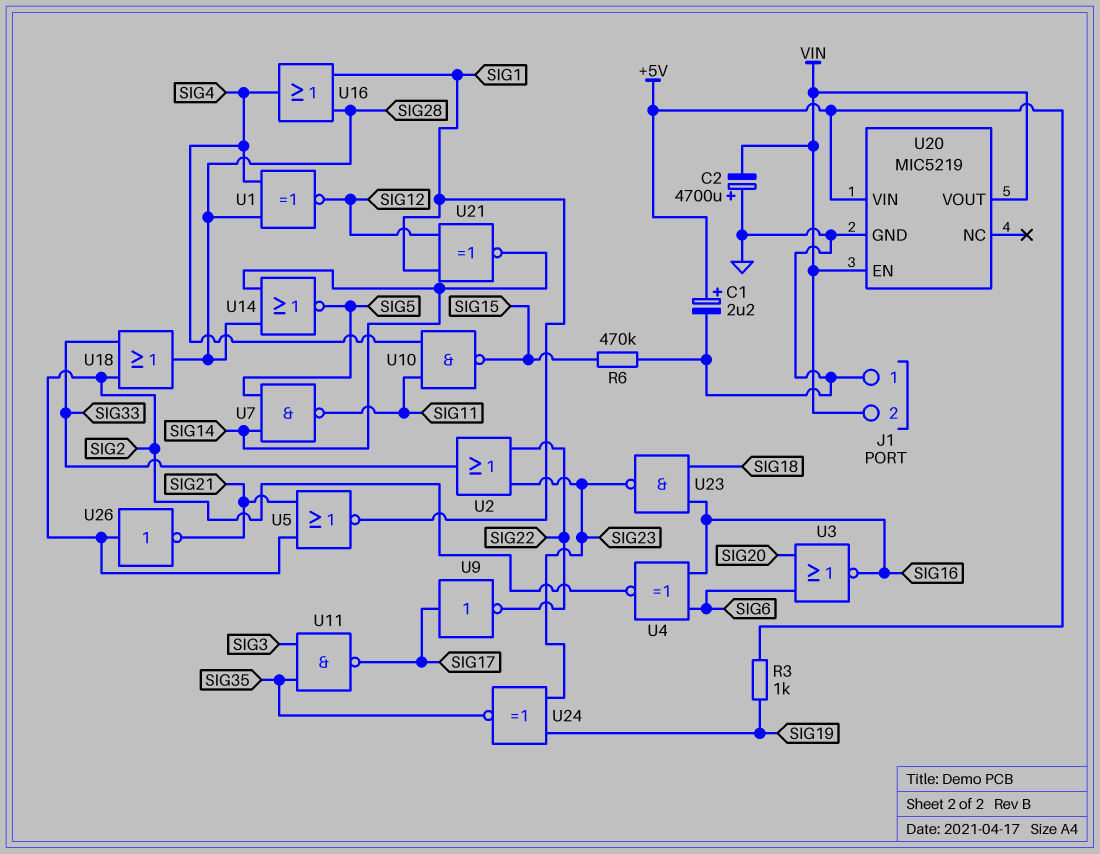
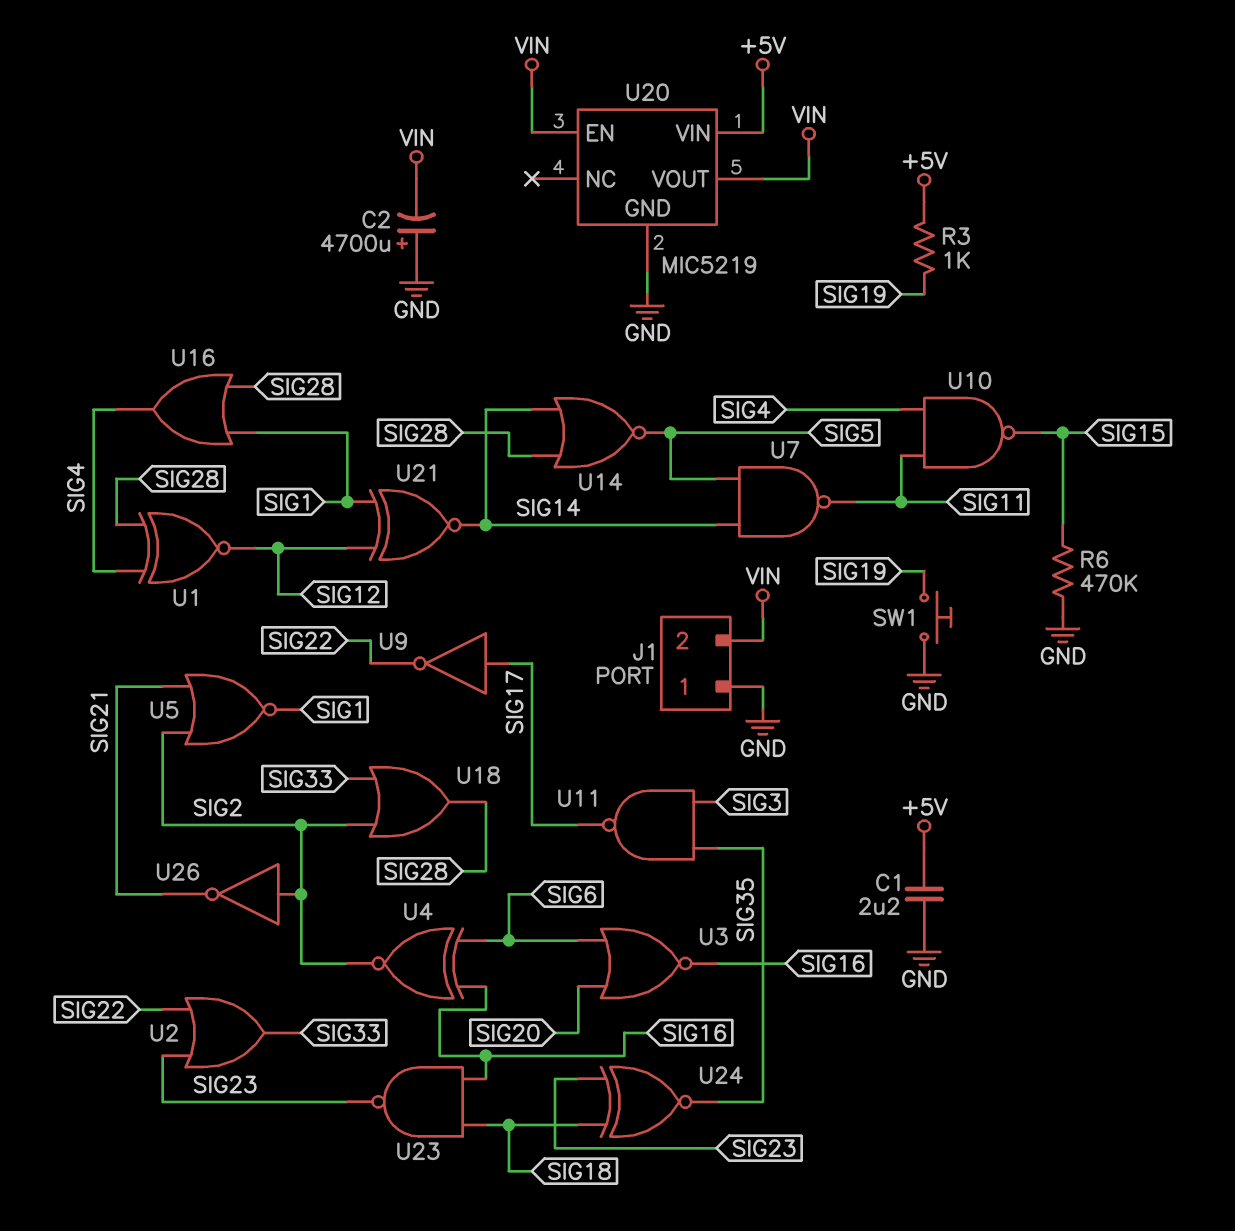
C1: 2.2uF (plus +5V, minus GND) -> 2.2uF (+5V, GND)
SW1: none -> button (GND, SIG19)
U24: XNOR (in SIG19, in SIG23, out SIG35) -> XNOR (in SIG18, in SIG23, out SIG35)

